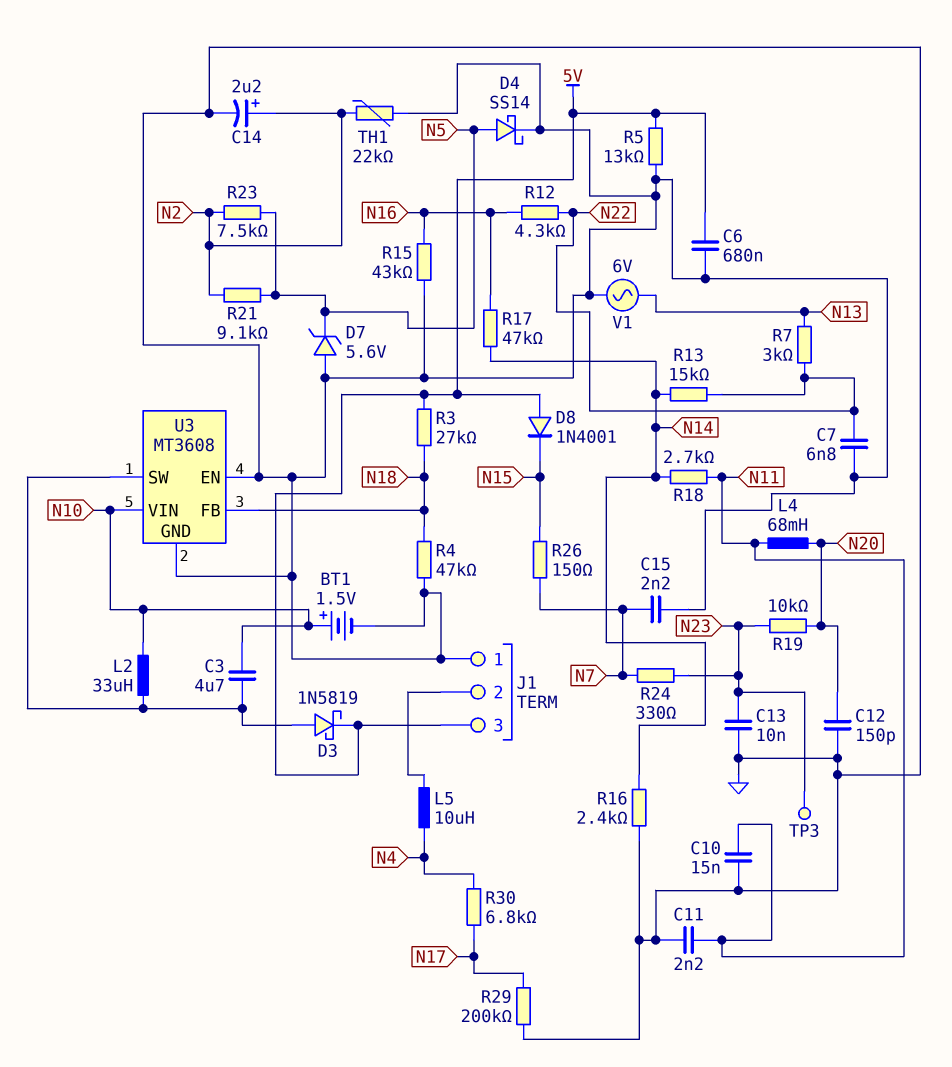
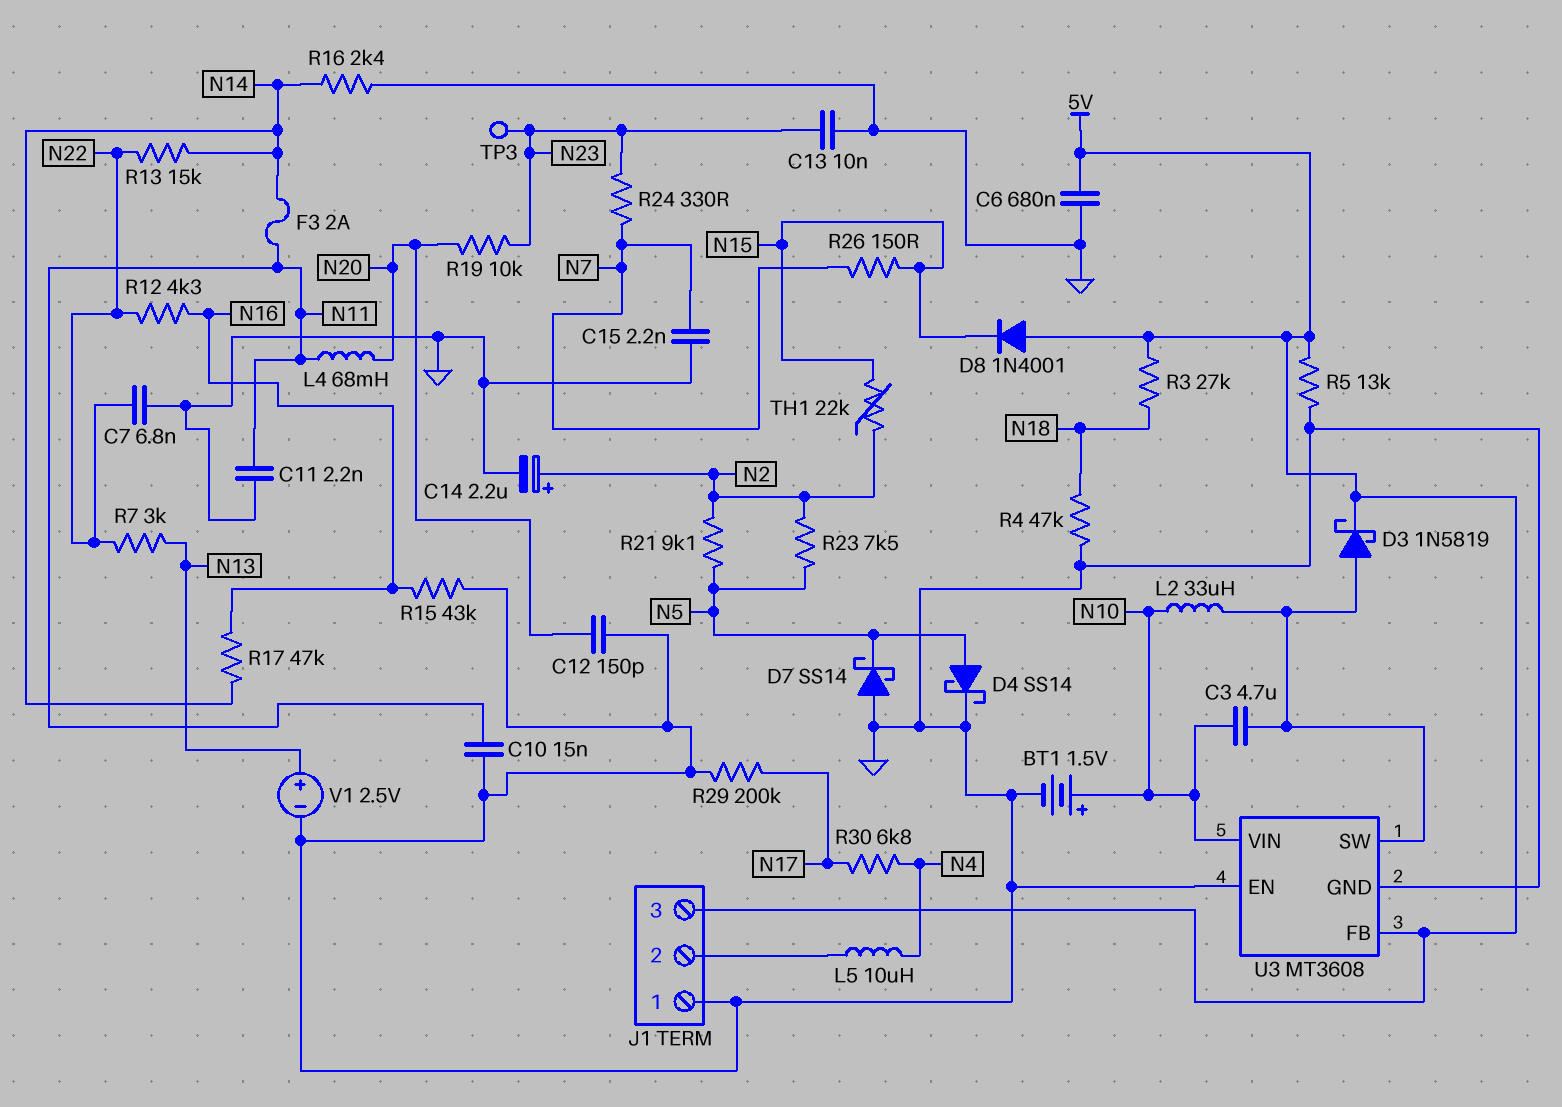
D7: zener 5.6V (A GND, K N5) -> schottky SS14 (A GND, K N5)
F3: none -> 2A (N11, N14)
R18: 2.7k (N11, N14) -> none
TH1: 22k (GND, N2) -> 22k (N2, N15)
U3 pin FB: N18 -> 5V
V1: AC 6V (GND, N13) -> 2.5V (plus N13, minus GND)

